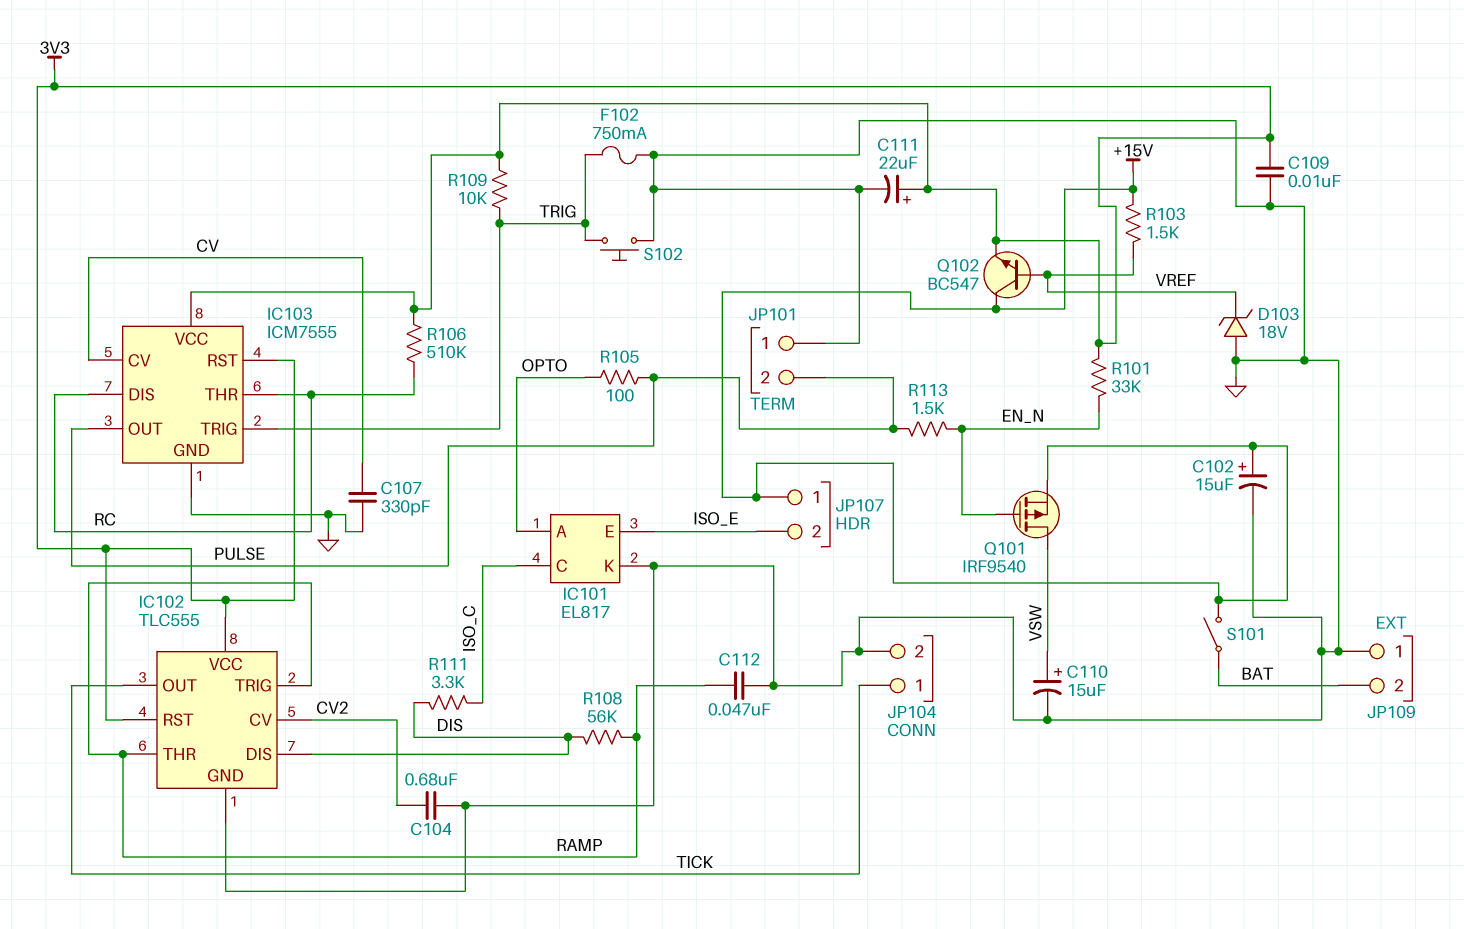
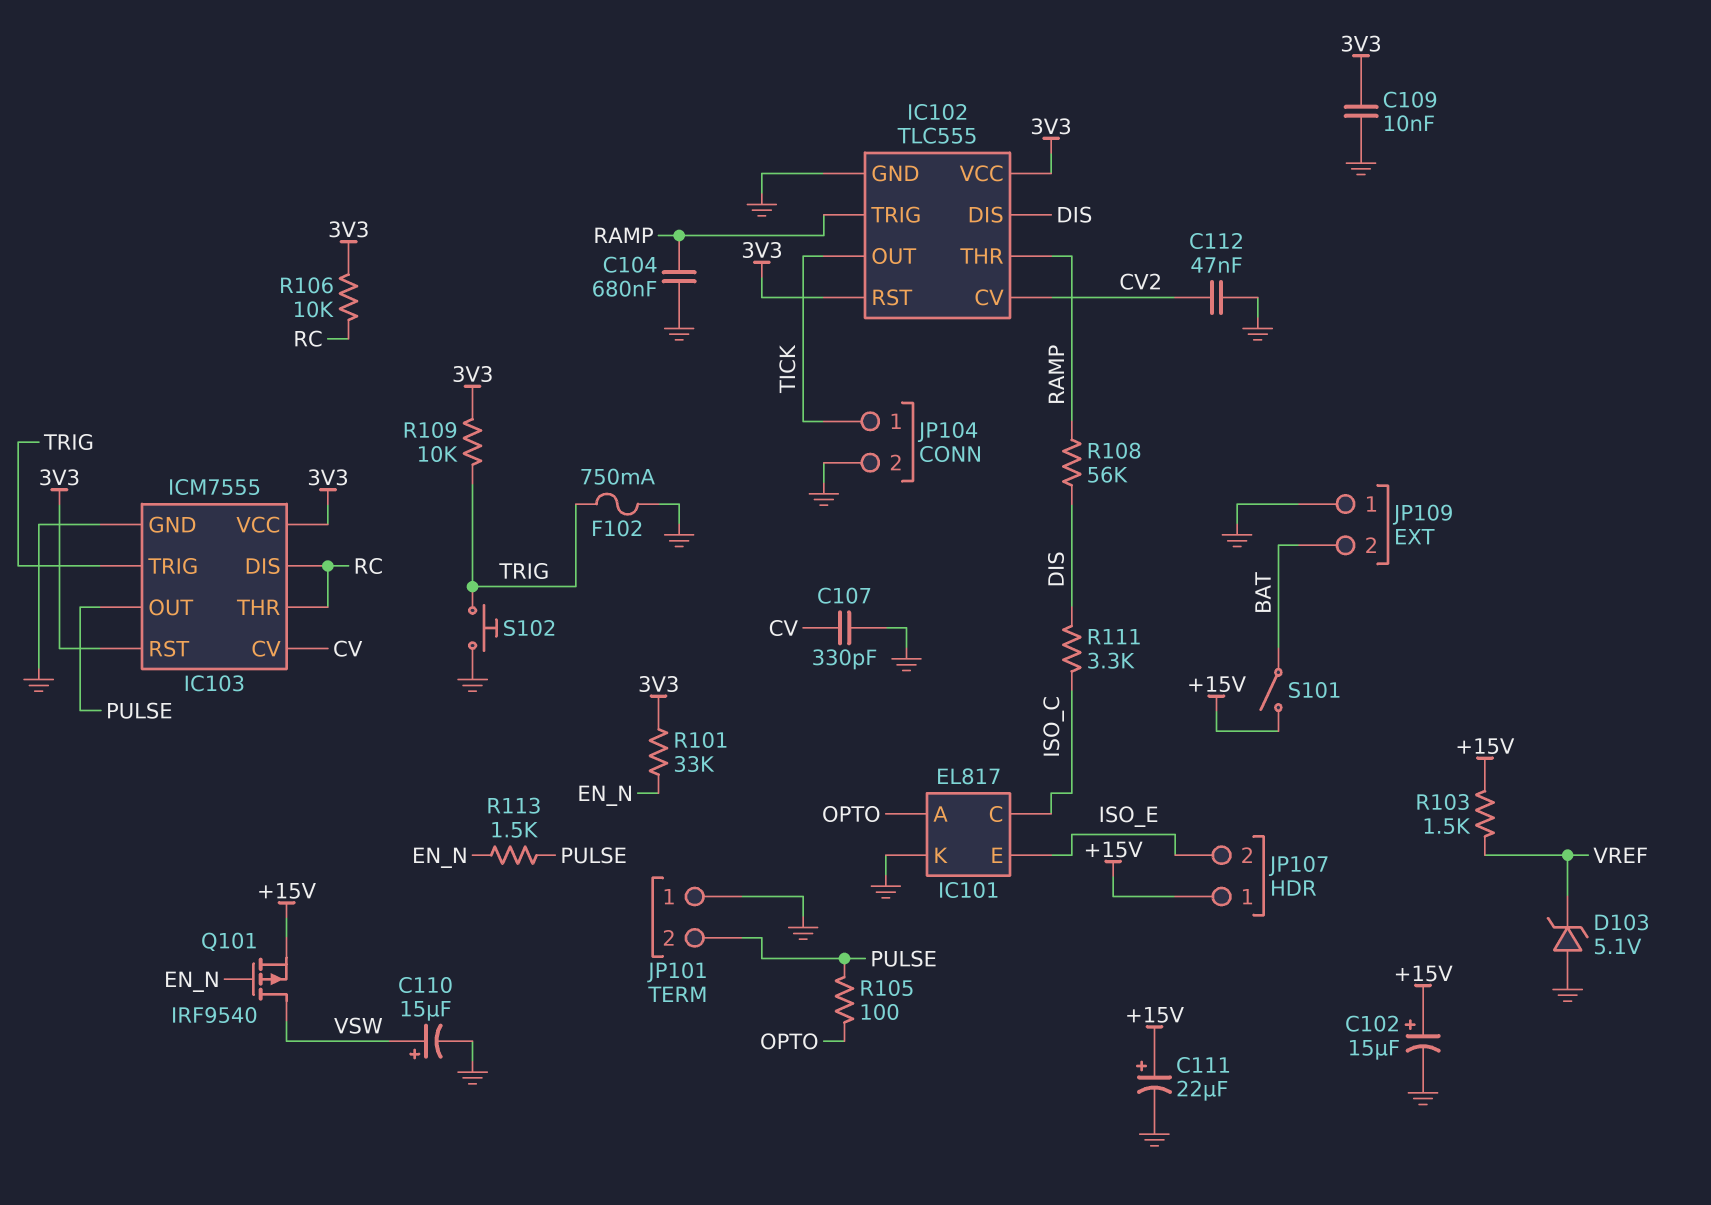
C104: 680nF (CV2, GND) -> 680nF (GND, RAMP)
C111: 22uF (plus 3V3, minus GND) -> 22uF (plus +15V, minus GND)
C112: 47nF (GND, RAMP) -> 47nF (CV2, GND)
D103: zener 18V (A GND, K VREF) -> zener 5.1V (A GND, K VREF)
Q102: NPN BC547 (B VREF, C +15V, E 3V3) -> none
R106: 510k (3V3, RC) -> 10k (3V3, RC)

